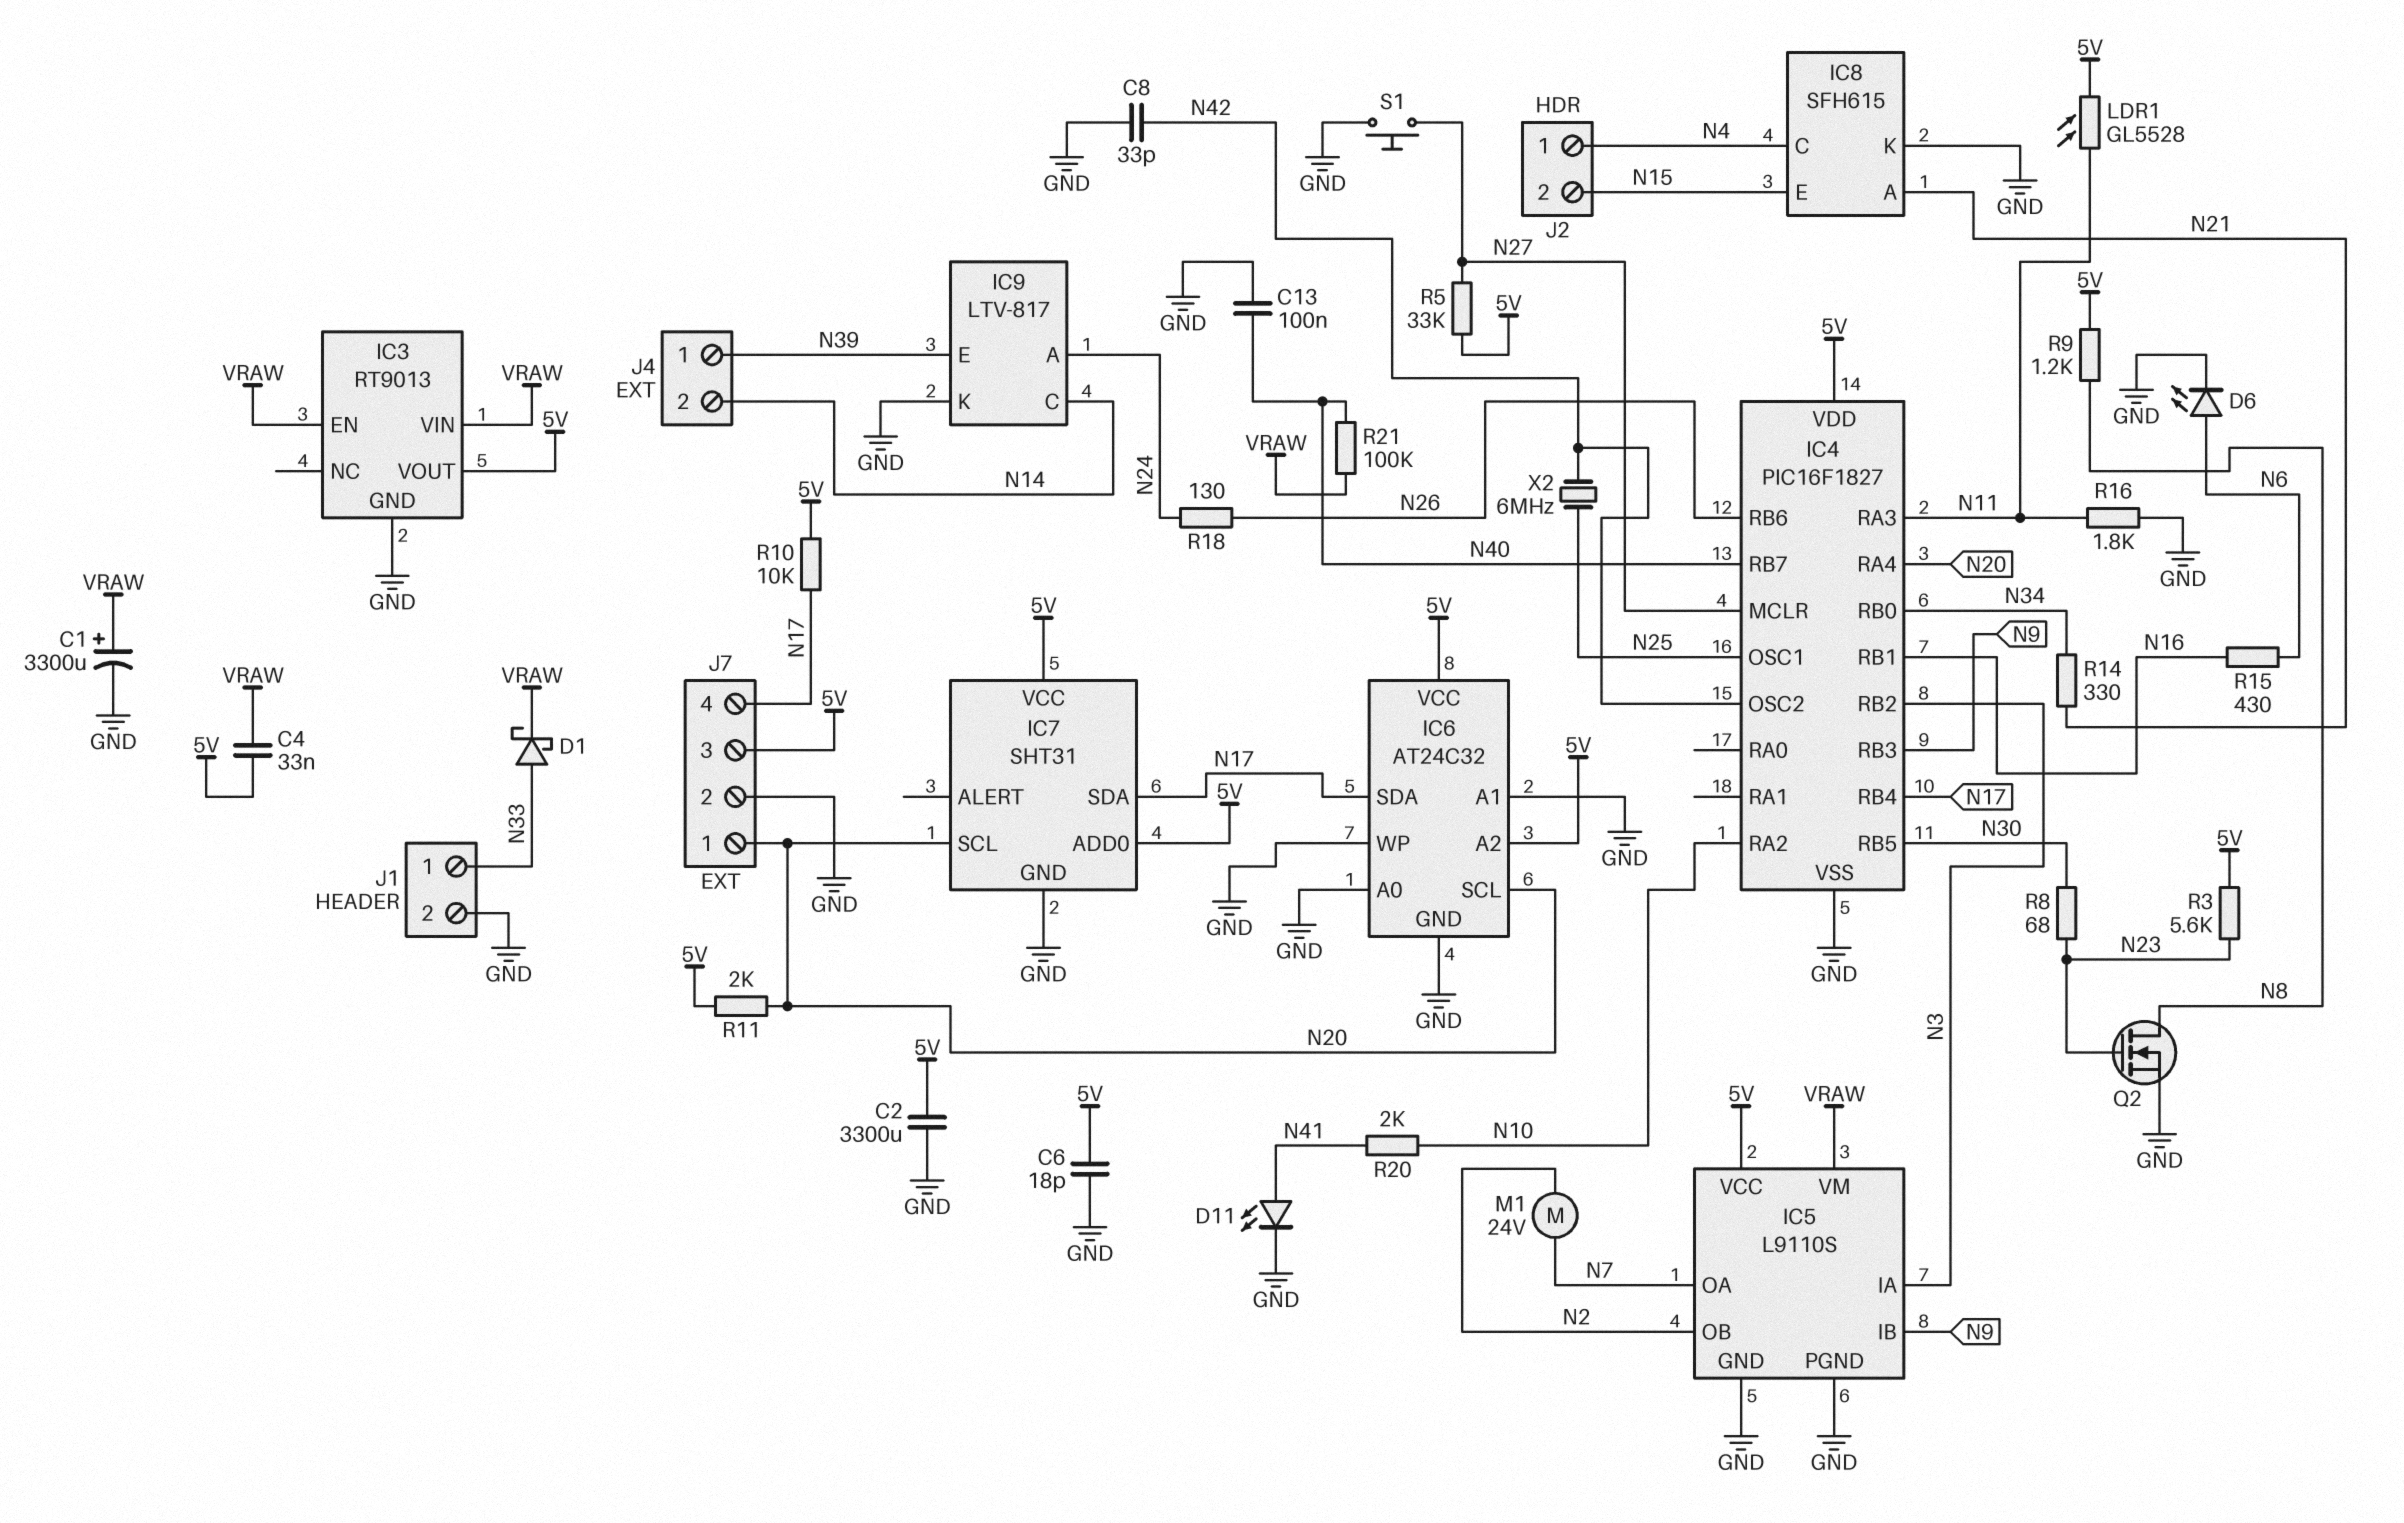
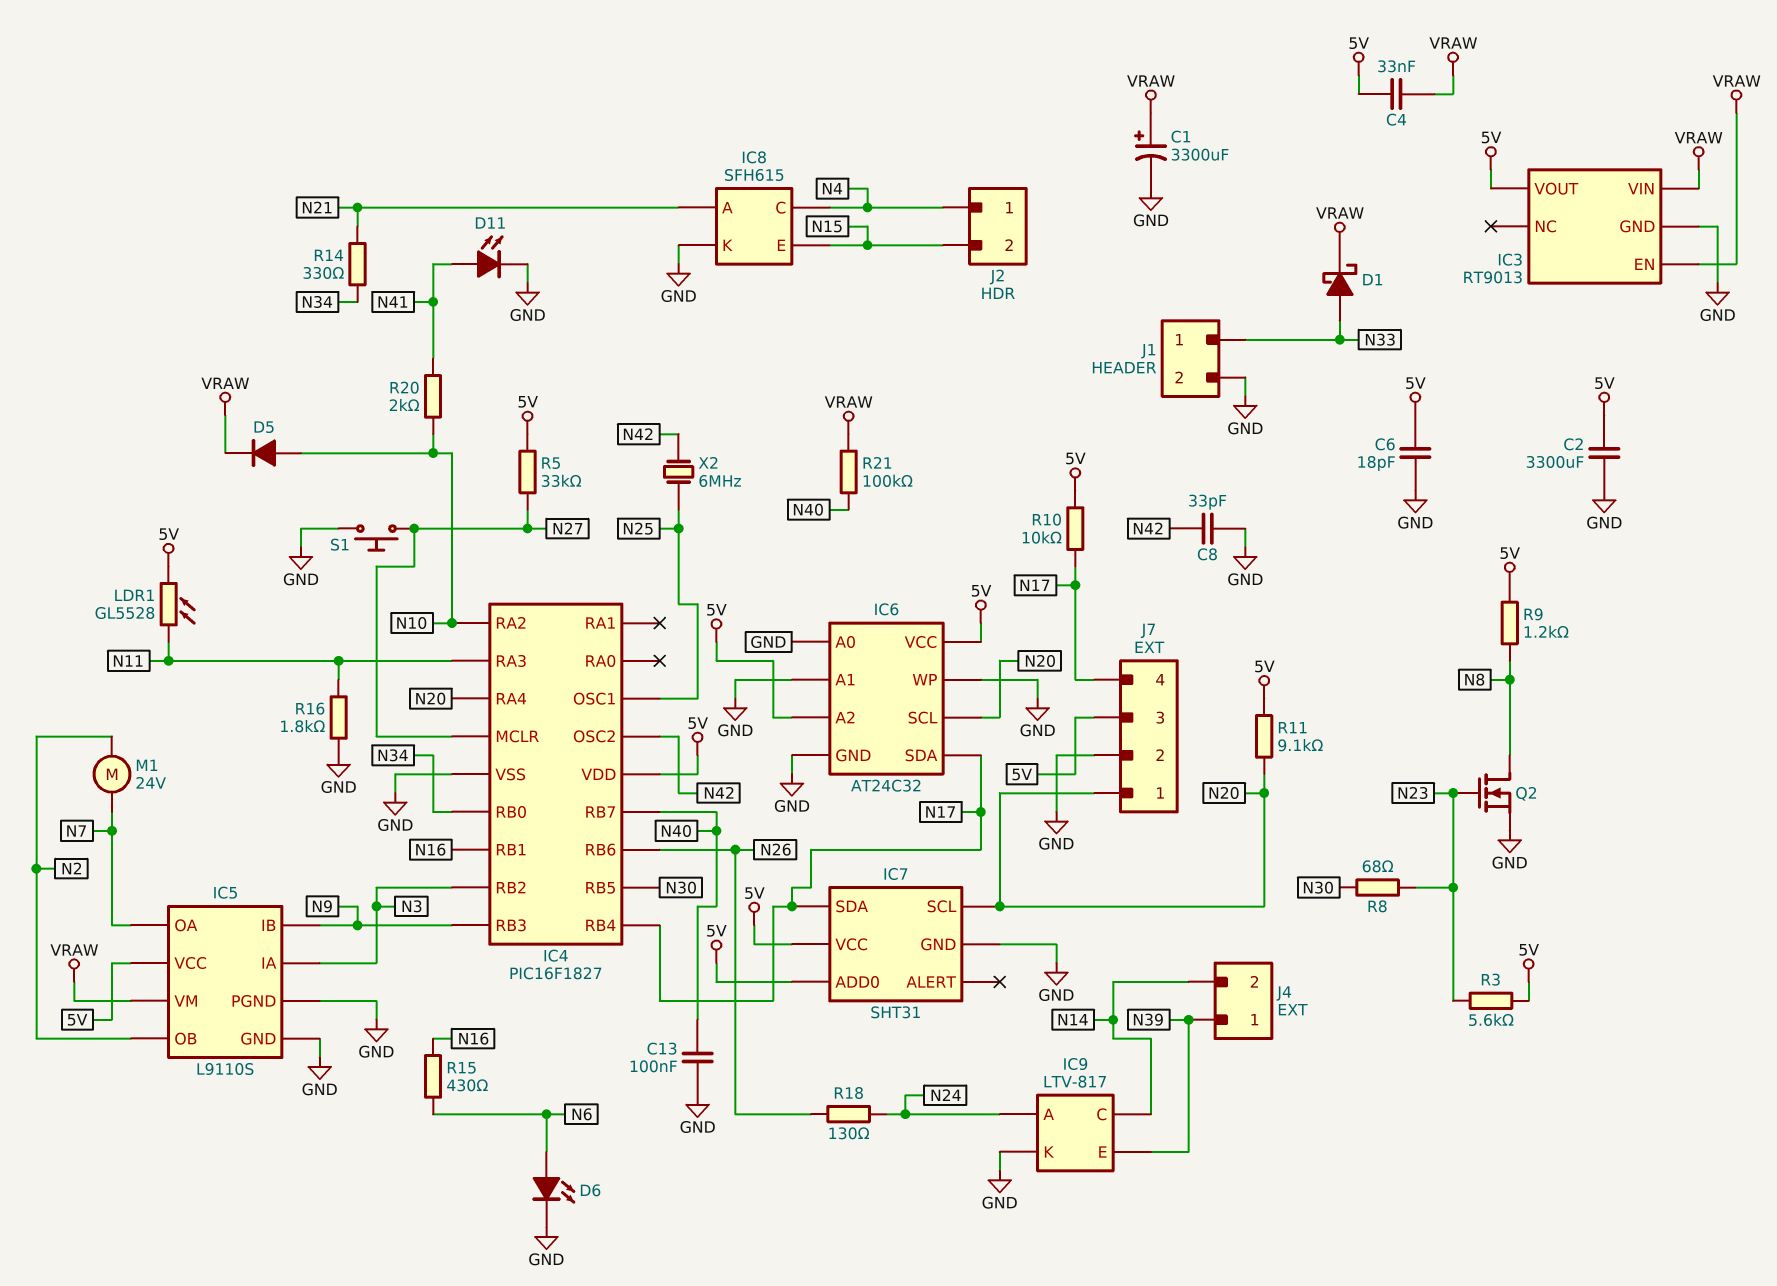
D5: none -> diode (A N10, K VRAW)
R11: 2k (5V, N20) -> 9.1k (5V, N20)

